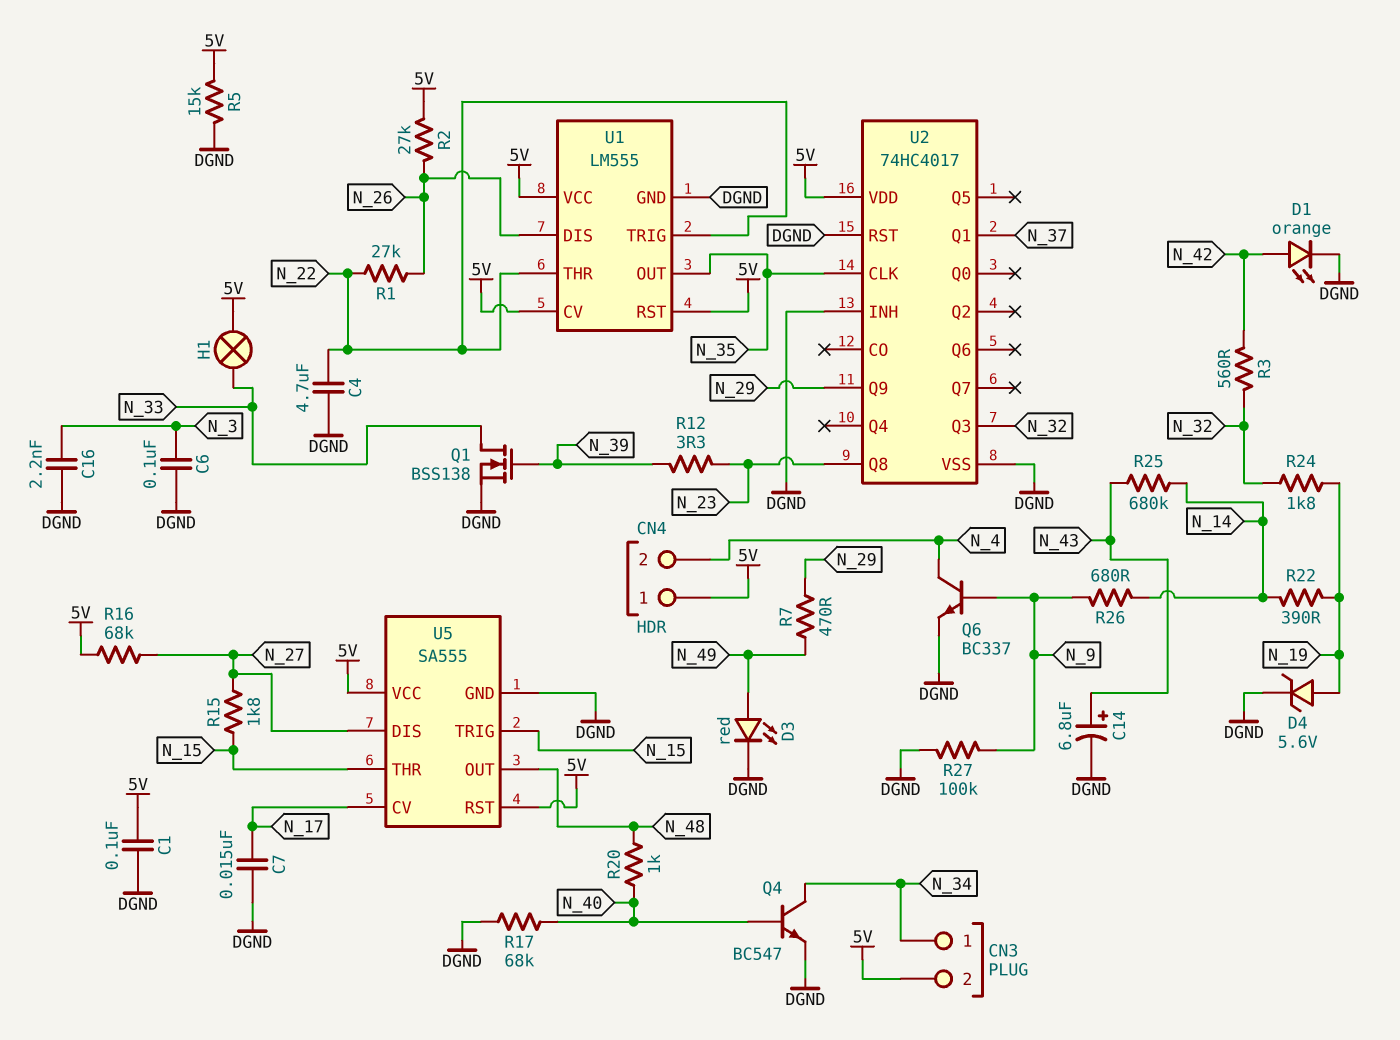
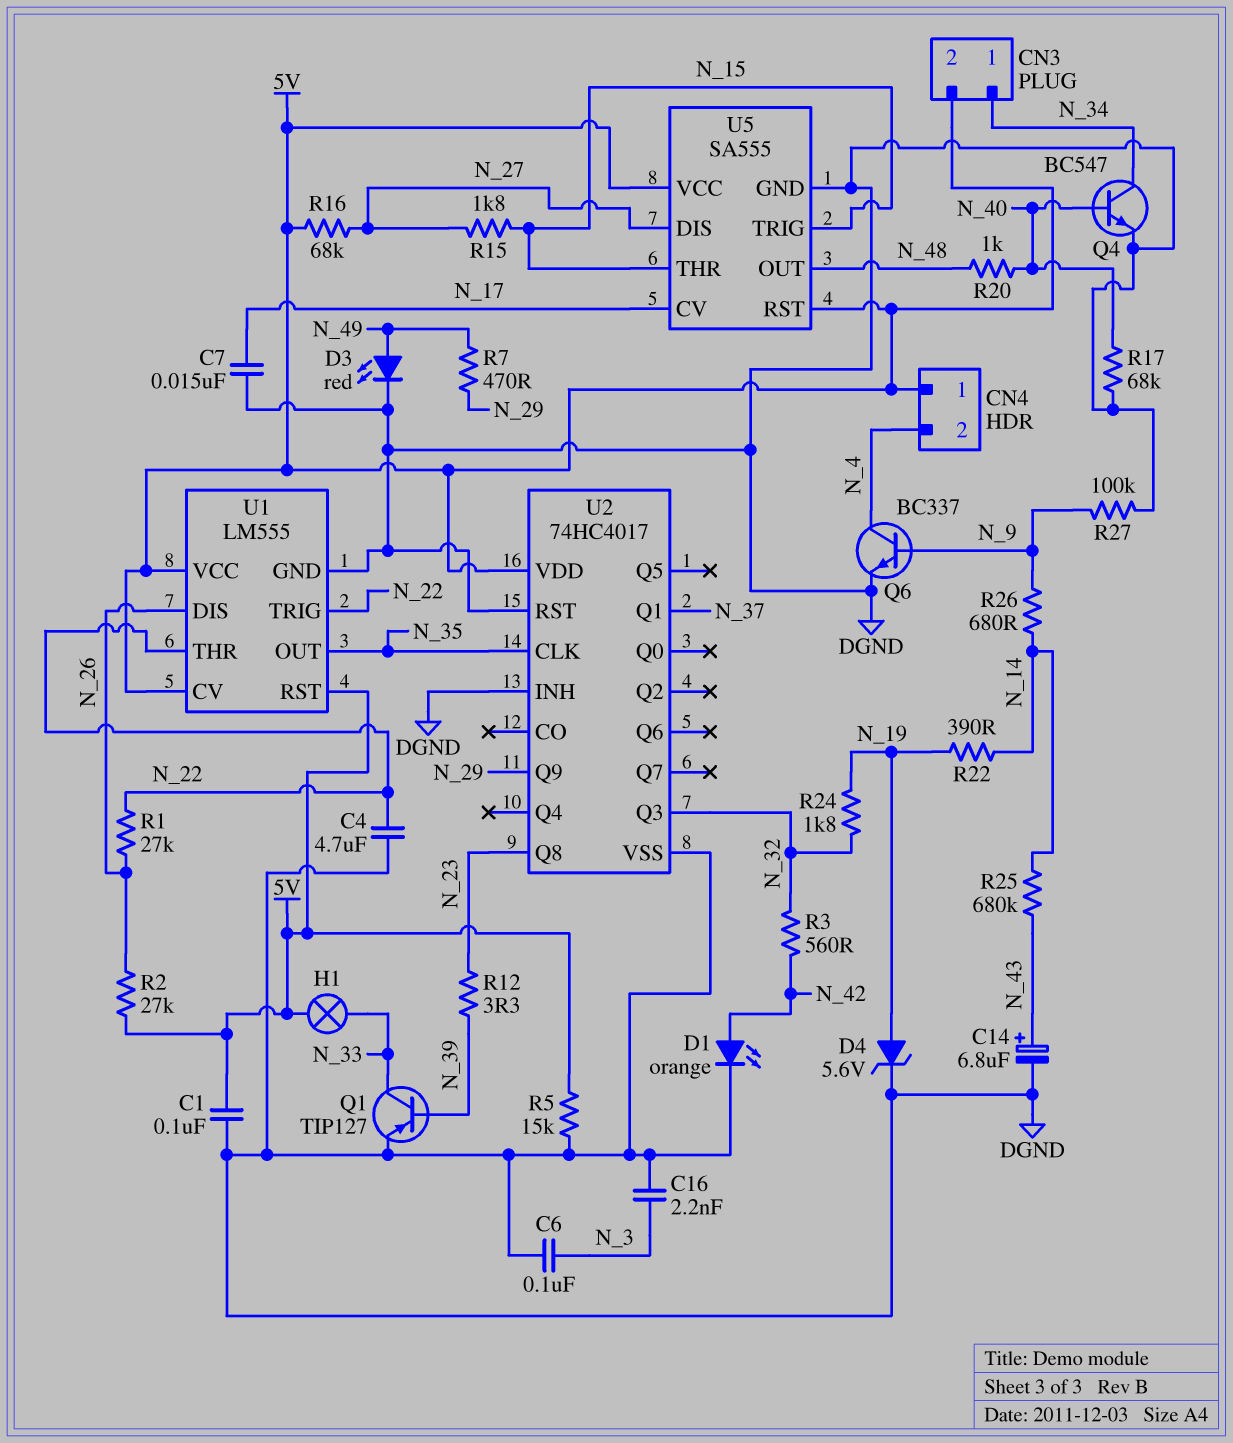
Q1: NMOS BSS138 (G N_39, D N_33, S DGND) -> PNP TIP127 (B N_39, C N_33, E DGND)

